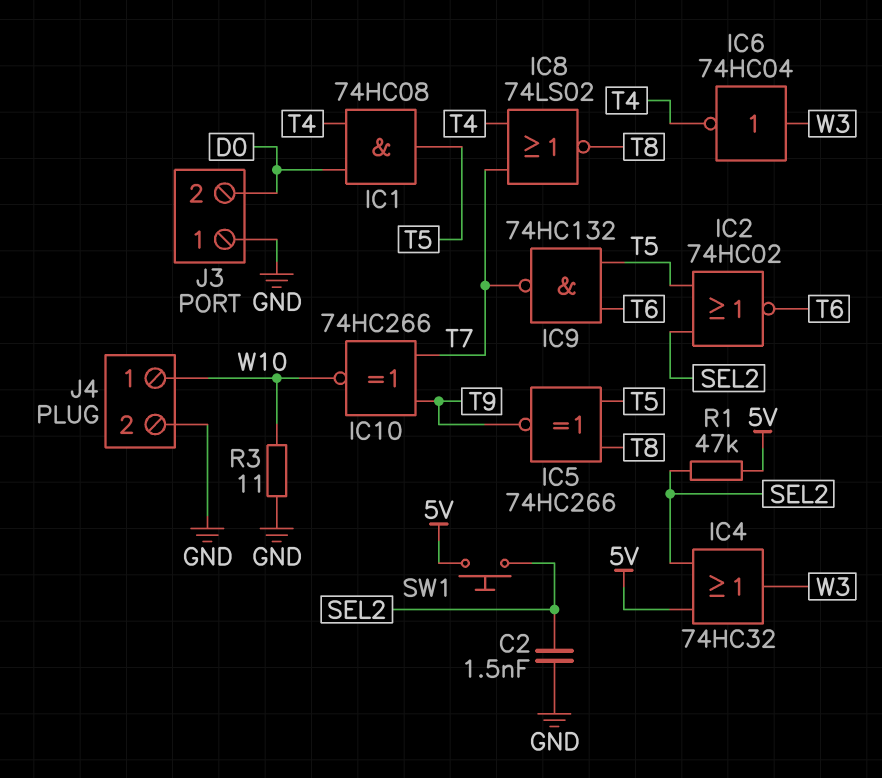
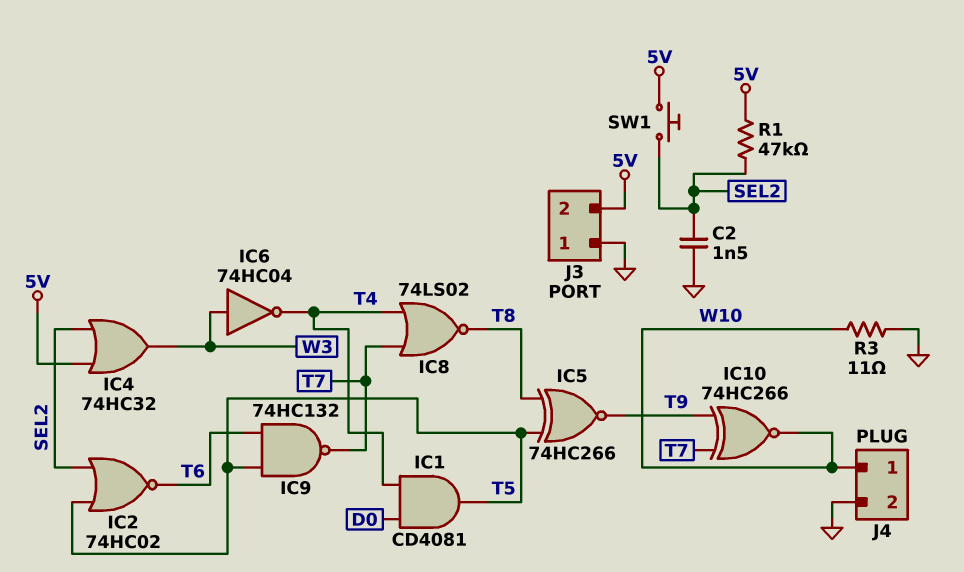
IC1: AND 74HC08 (in D0, in T4, out T5) -> AND CD4081 (in D0, in T4, out T5)
J3 pin 2: D0 -> 5V

